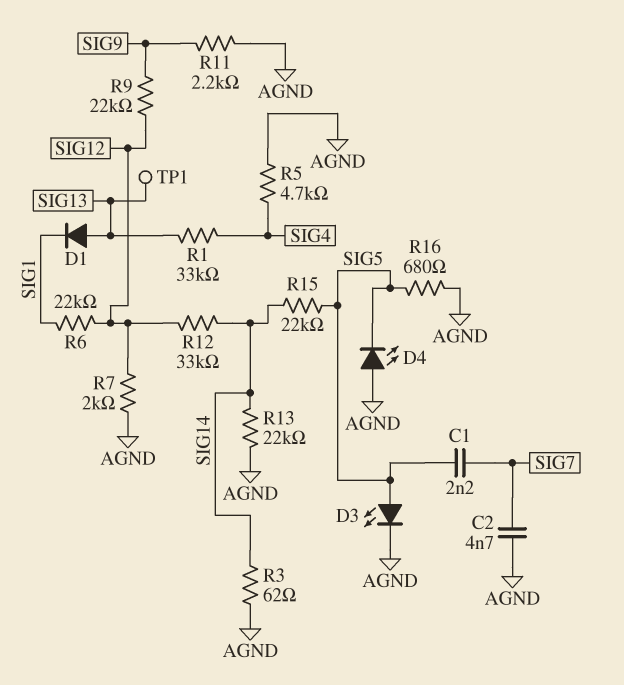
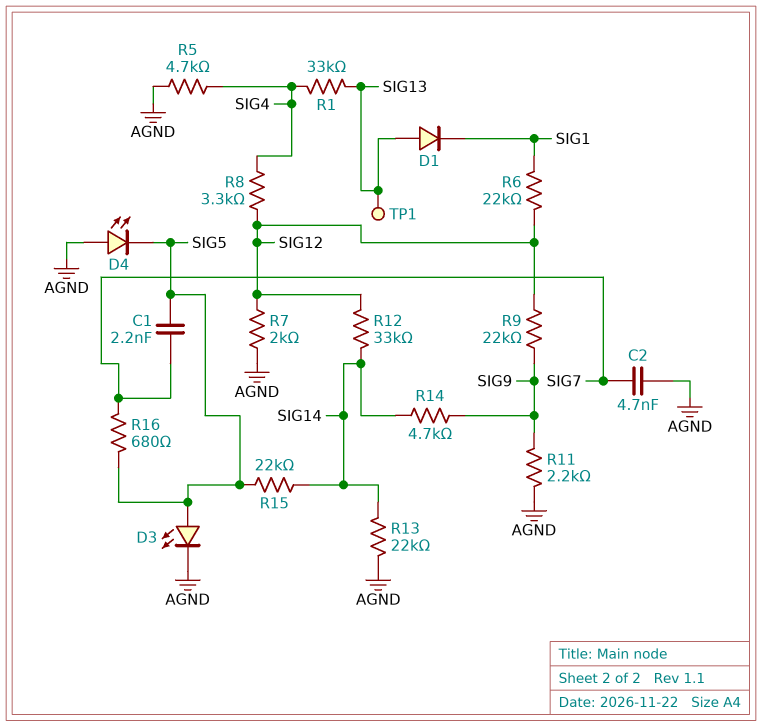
R3: 62 (AGND, SIG14) -> none
R8: none -> 3.3k (SIG4, SIG12)
R14: none -> 4.7k (SIG9, SIG14)
R16: 680 (AGND, SIG5) -> 680 (SIG5, SIG7)

